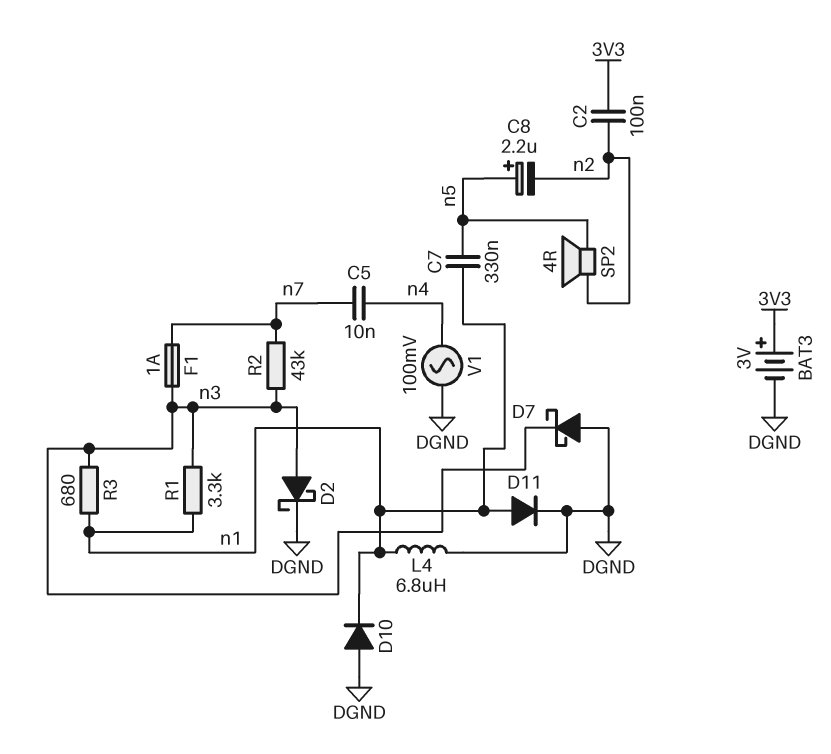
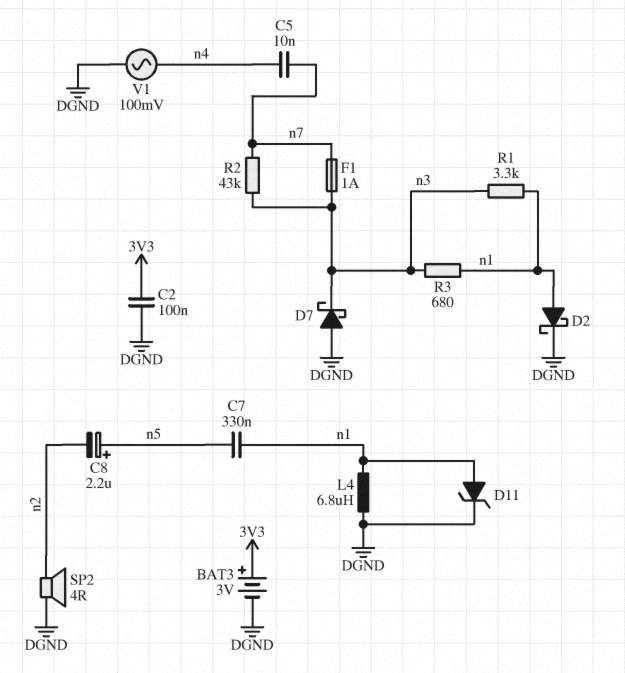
C2: 100nF (3V3, n2) -> 100nF (3V3, DGND)
D2: schottky (A n3, K DGND) -> schottky (A n1, K DGND)
D10: diode (A DGND, K n1) -> none
D11: diode (A n1, K DGND) -> zener (A n1, K DGND)
SP2: speaker 4R (n2, n5) -> speaker 4R (DGND, n2)

